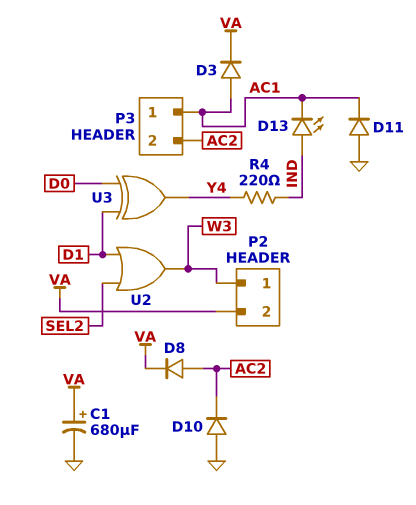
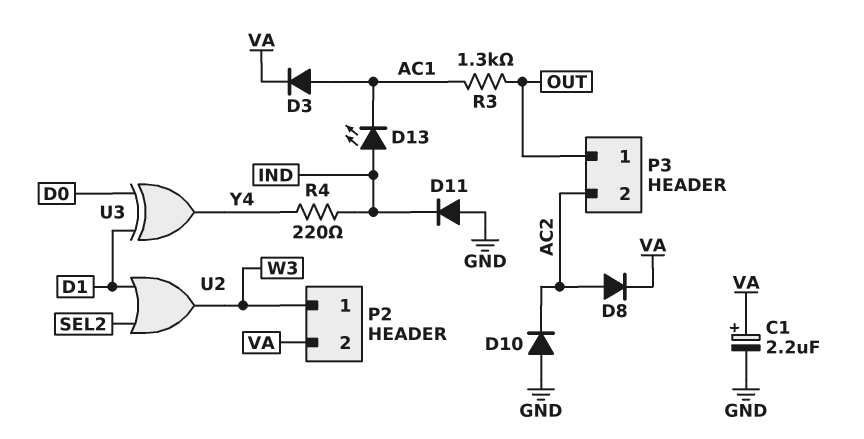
C1: 680uF (plus VA, minus GND) -> 2.2uF (plus VA, minus GND)
D11: diode (A GND, K AC1) -> diode (A GND, K IND)
P3 pin 1: AC1 -> OUT
R3: none -> 1.3k (AC1, OUT)

